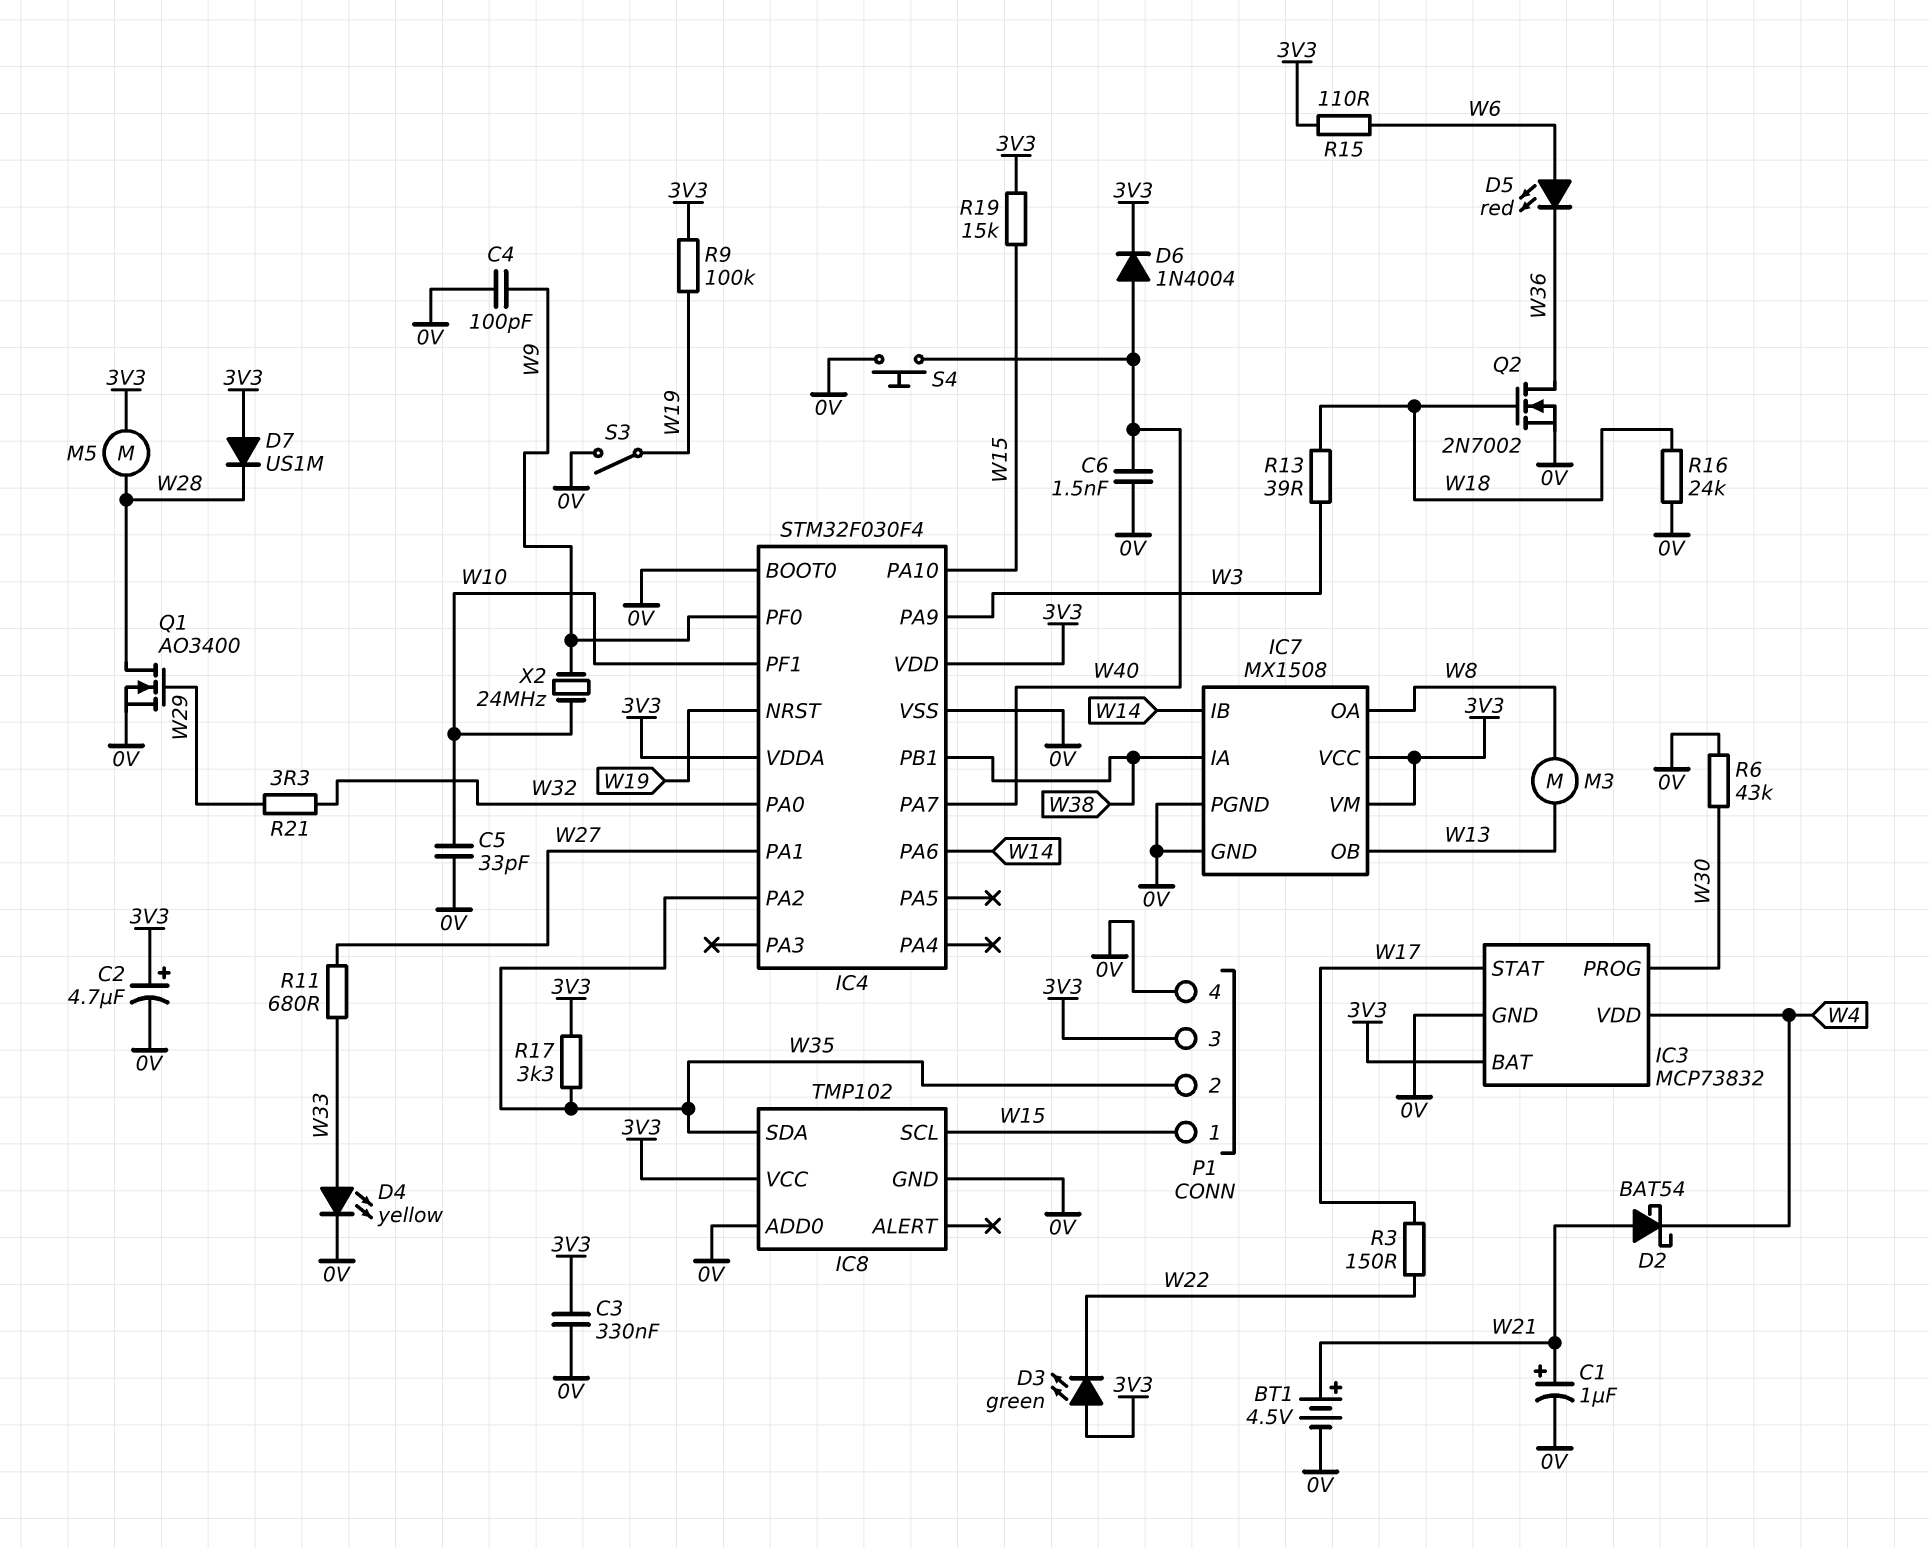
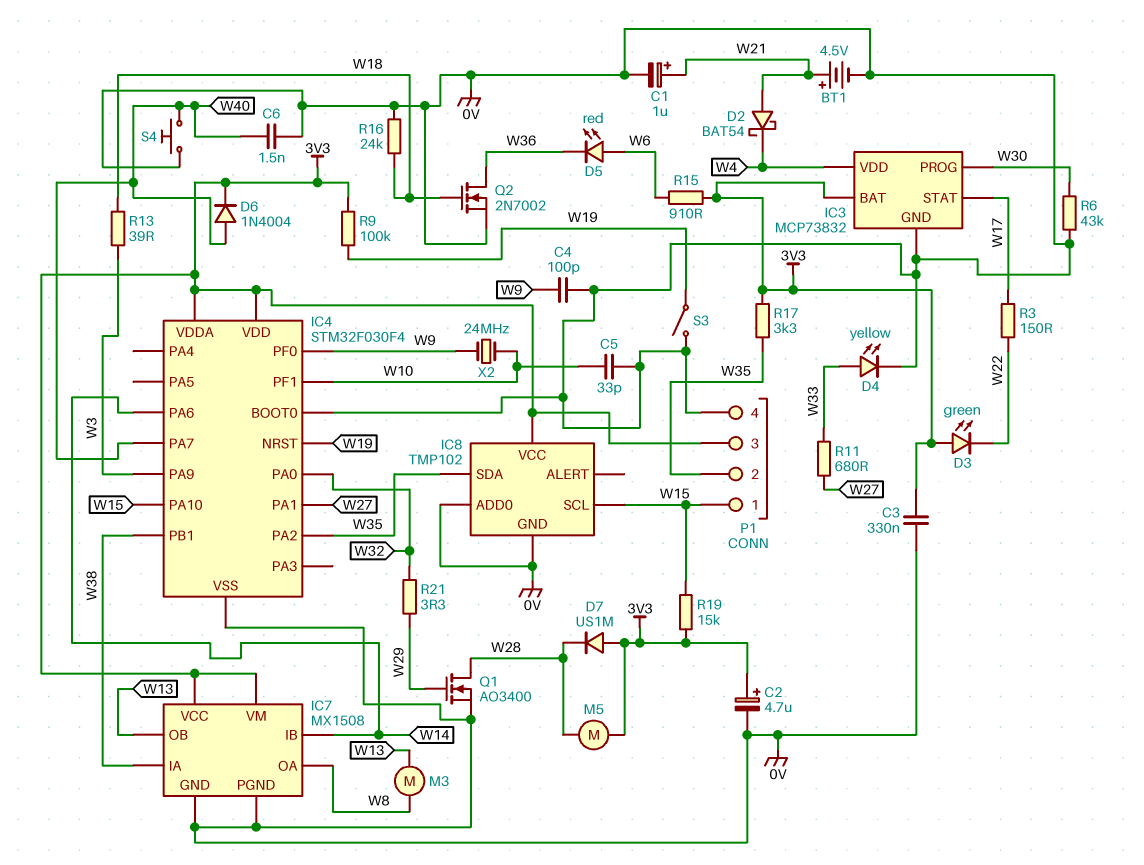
R15: 110 (3V3, W6) -> 910 (3V3, W6)

